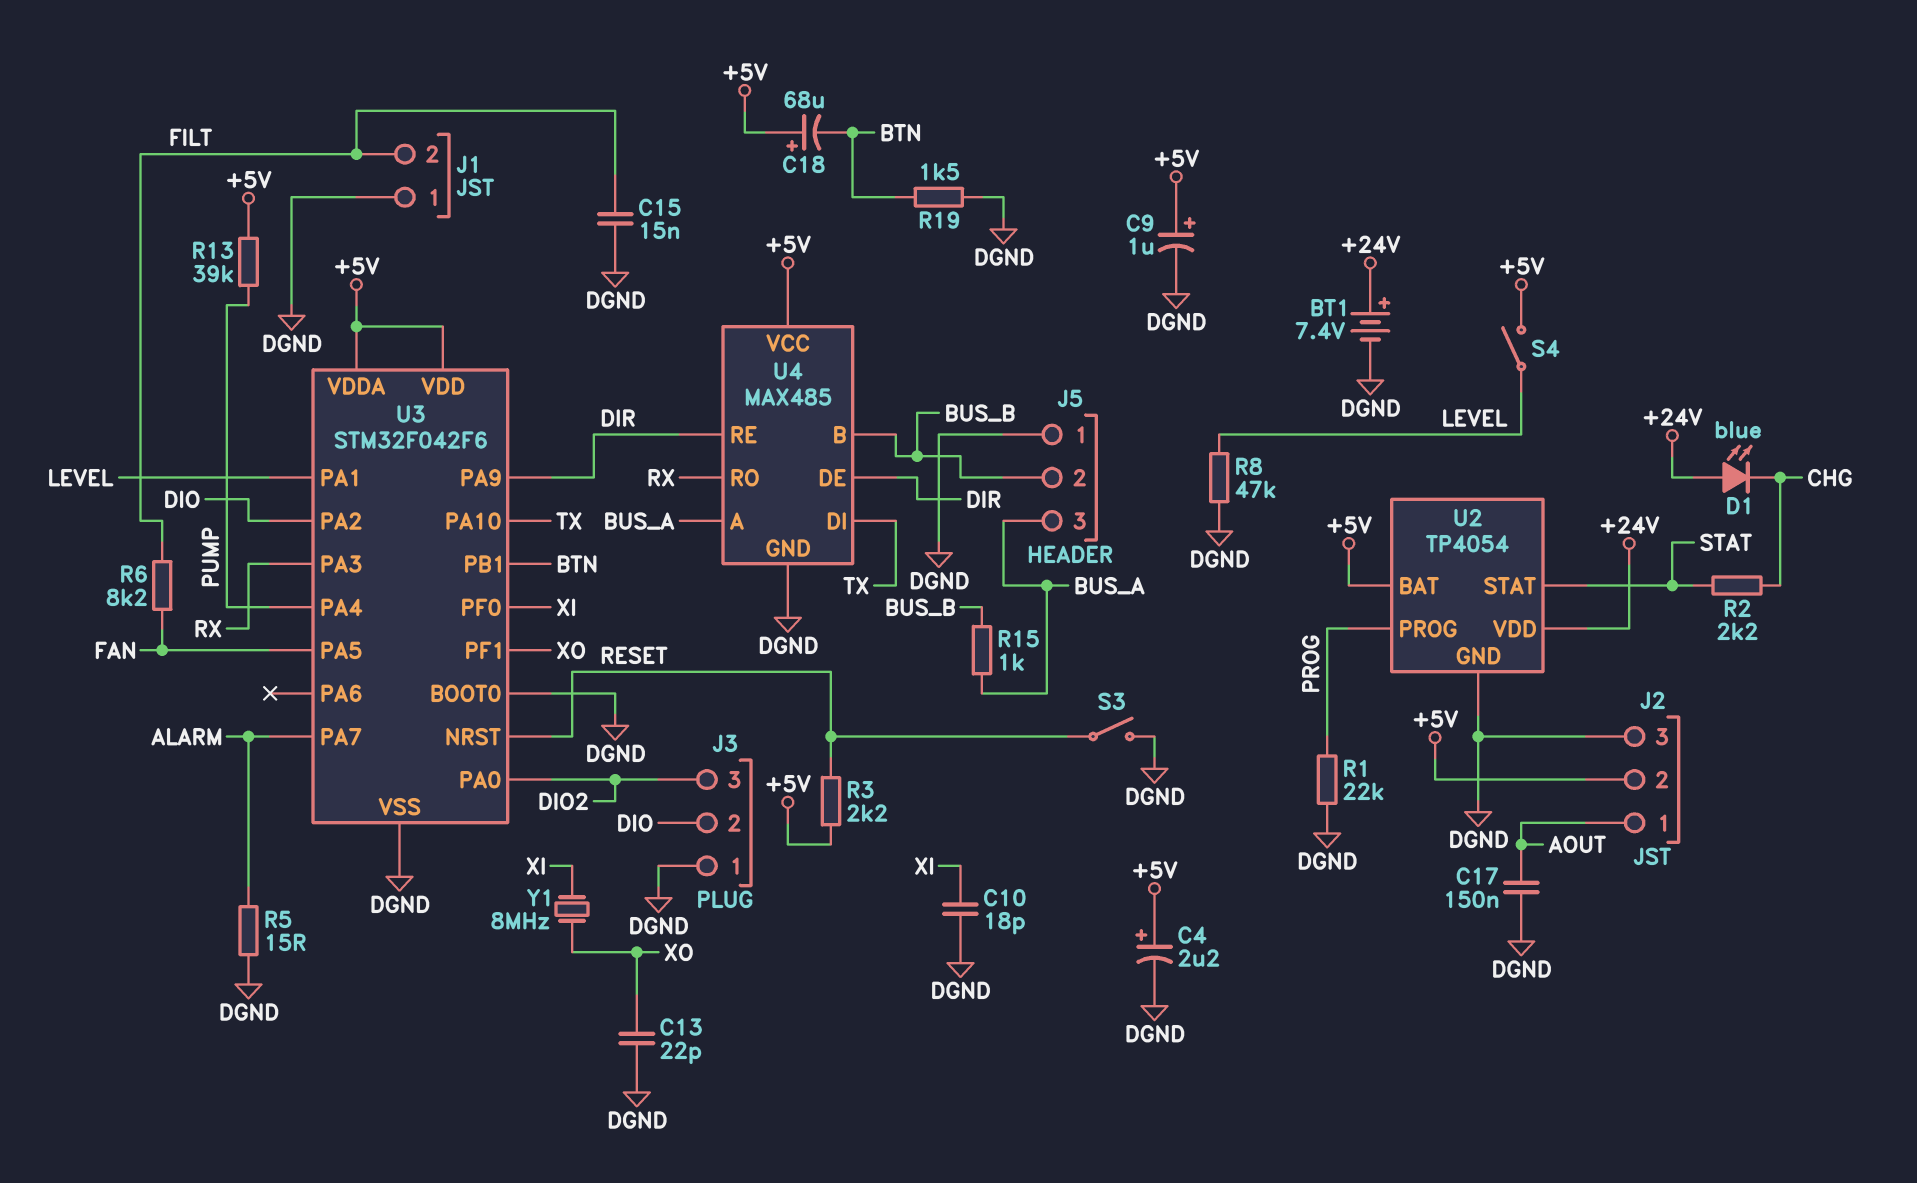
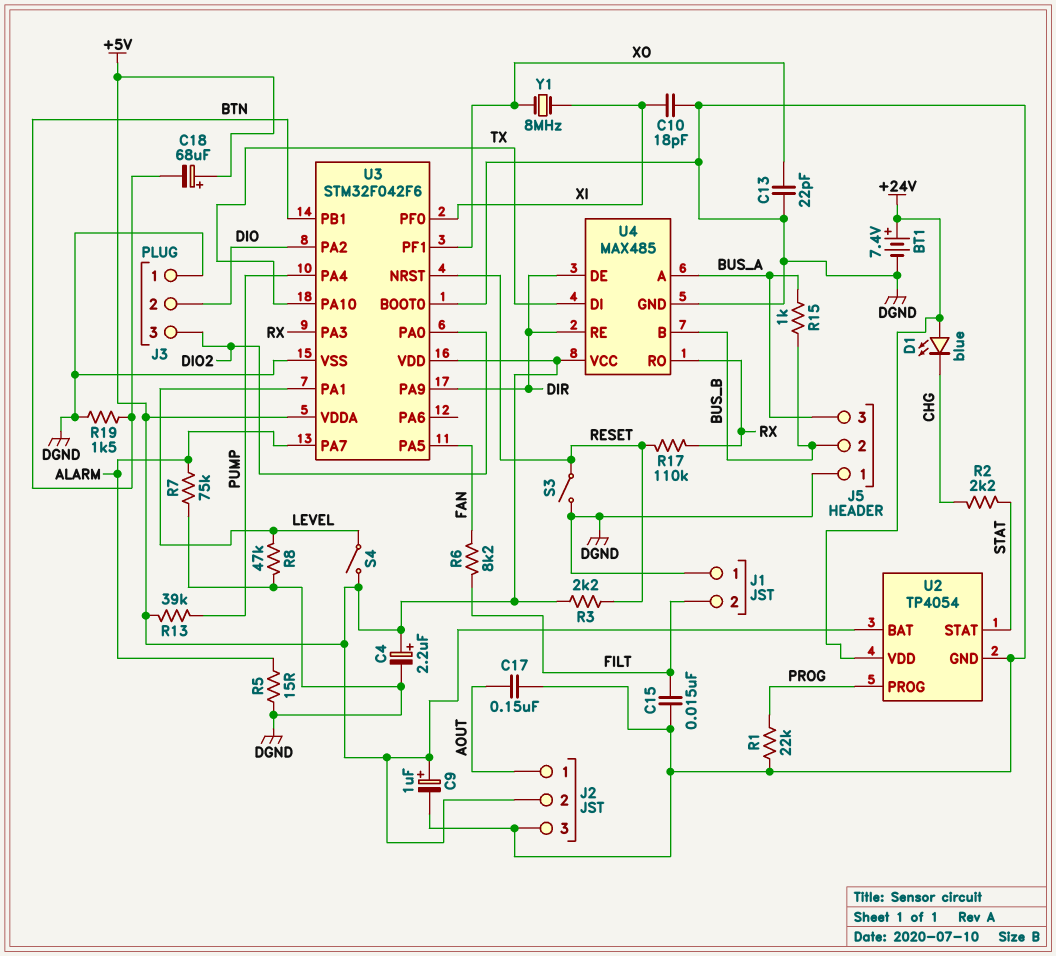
R7: none -> 75k (ALARM, DGND)
R17: none -> 110k (RESET, RX)

